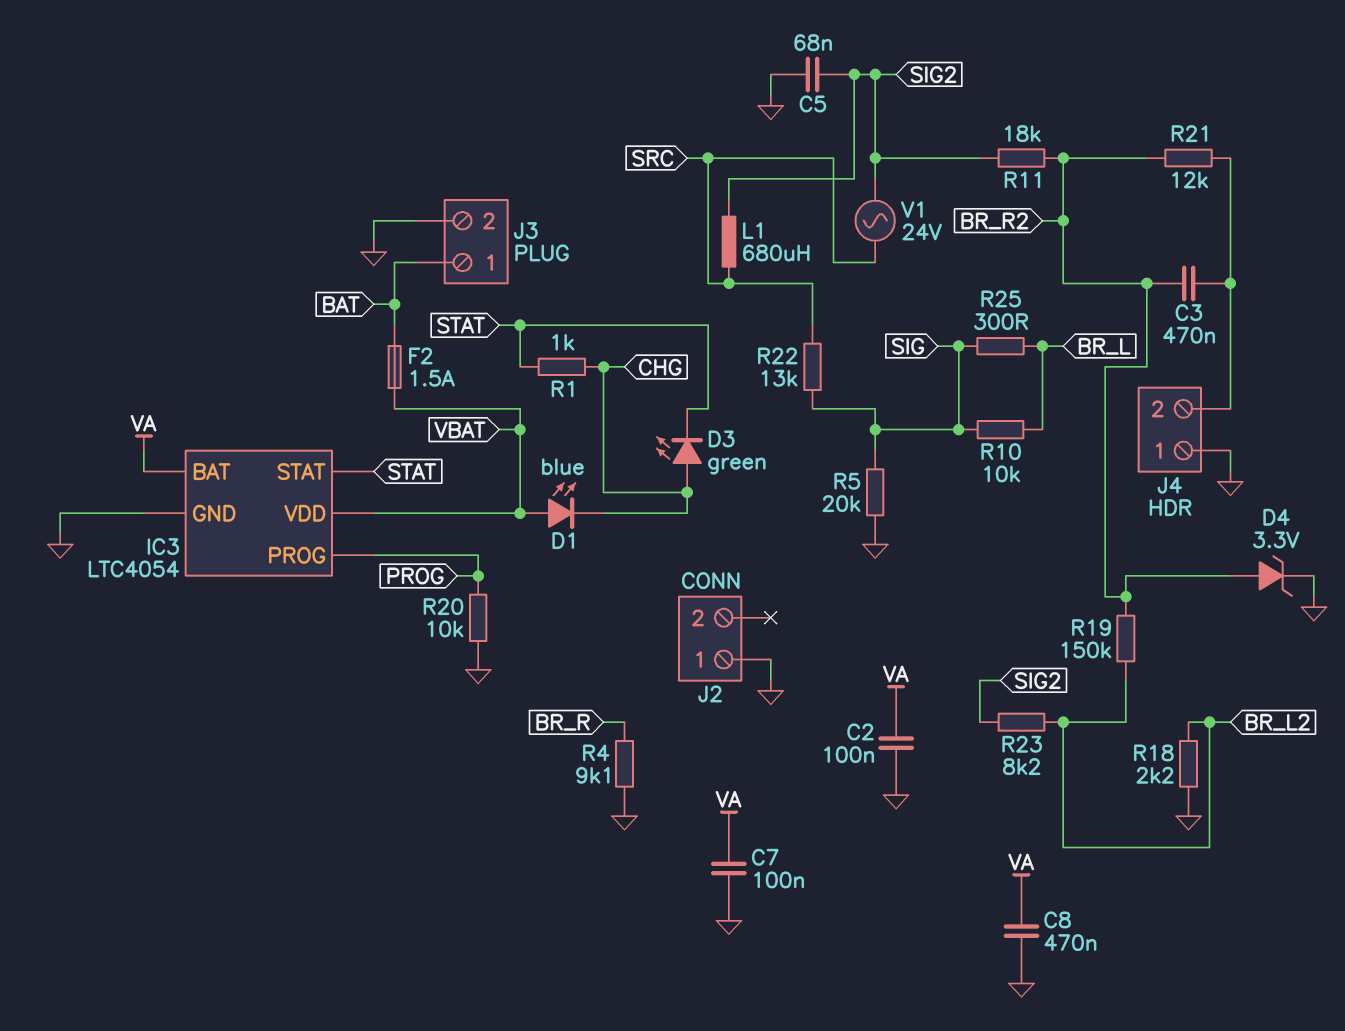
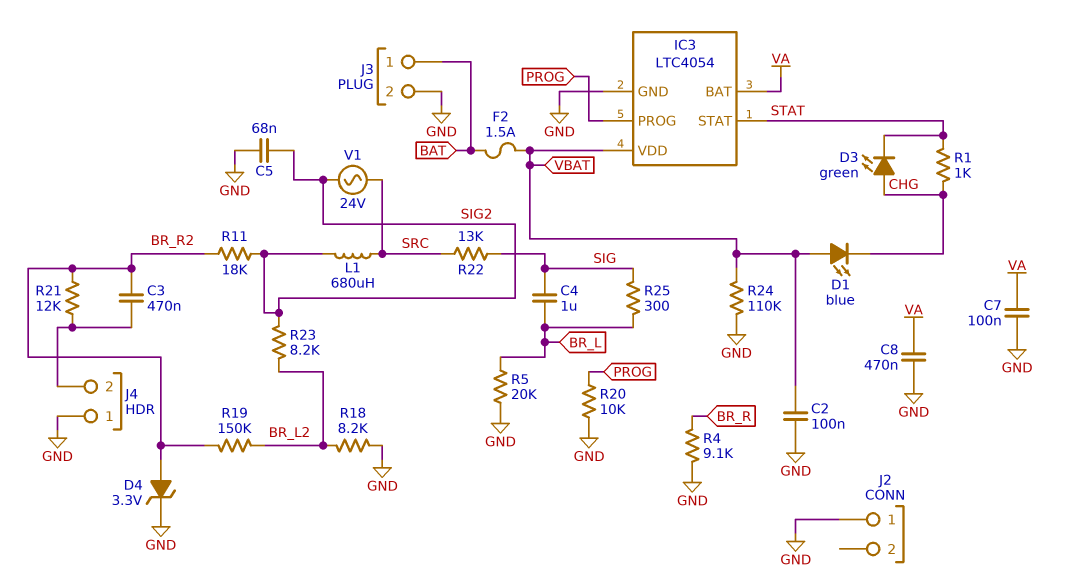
C2: 100nF (GND, VA) -> 100nF (GND, VBAT)
C4: none -> 1uF (BR_L, SIG)
R5: 20k (GND, SIG) -> 20k (BR_L, GND)
R10: 10k (BR_L, SIG) -> none
R18: 2.2k (BR_L2, GND) -> 8.2k (BR_L2, GND)
R24: none -> 110k (GND, VBAT)

